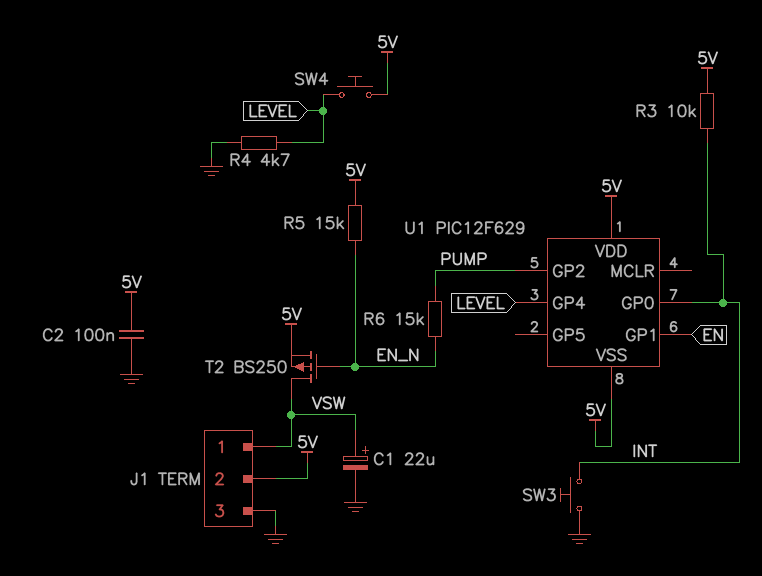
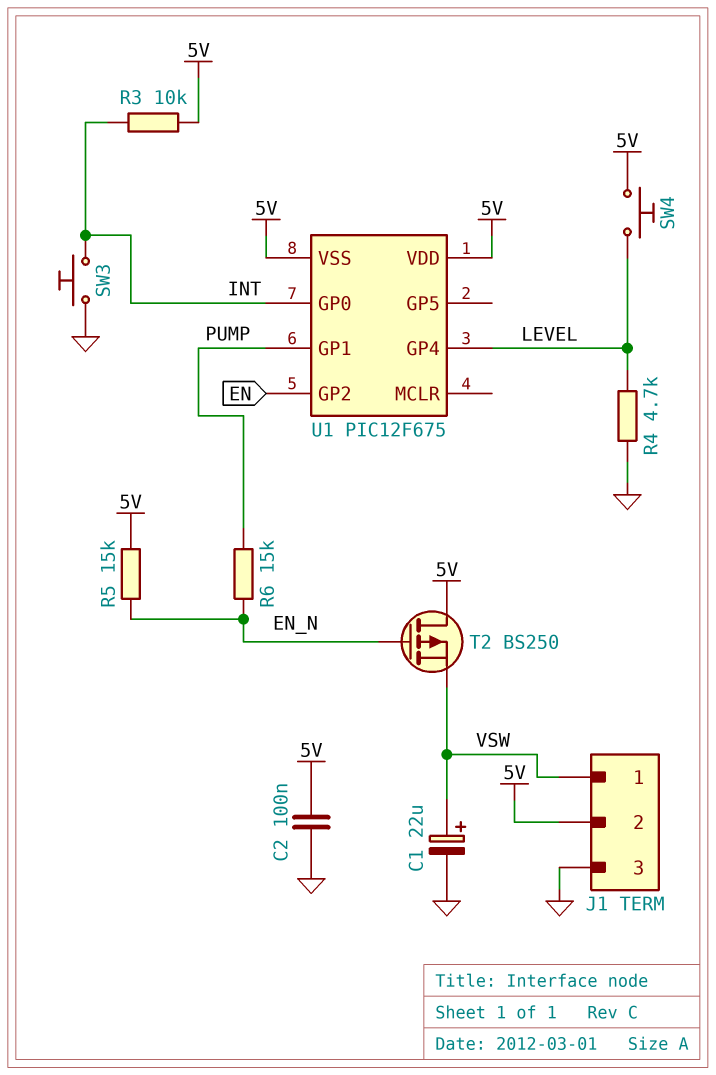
T2: PMOS BS250 (G EN_N, D VSW, S 5V) -> PMOS BS250 (G EN_N, D 5V, S VSW)
U1: PIC12F629 -> PIC12F675
U1 pin GP1: EN -> PUMP
U1 pin GP2: PUMP -> EN

